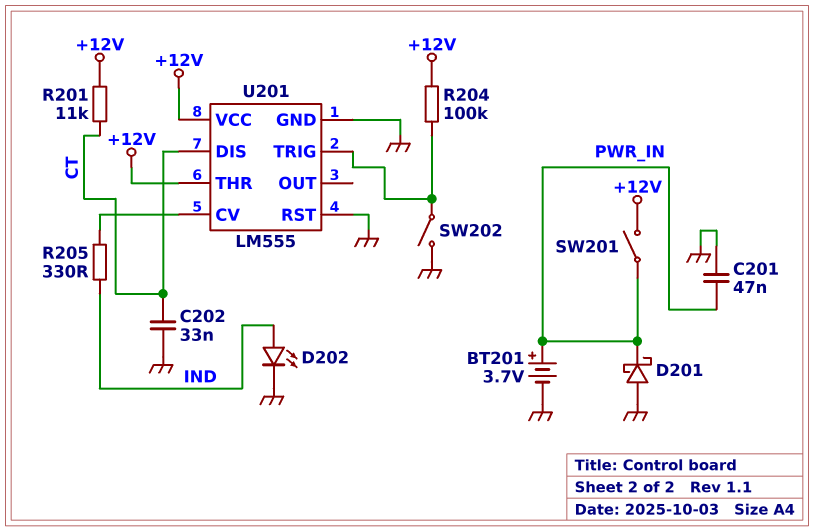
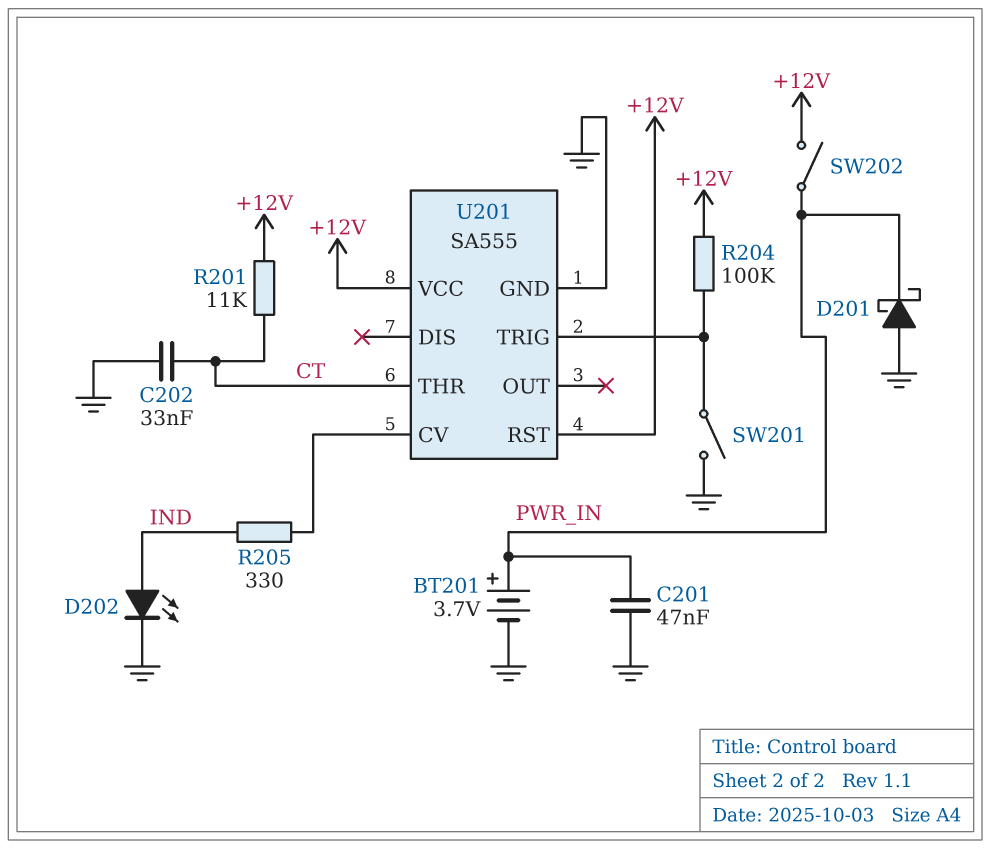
SW201: switch (+12V, PWR_IN) -> switch (GND, U201/TRIG)
SW202: switch (GND, U201/TRIG) -> switch (+12V, PWR_IN)
U201: LM555 -> SA555
U201 pin DIS: CT -> none
U201 pin RST: GND -> +12V
U201 pin THR: +12V -> CT

